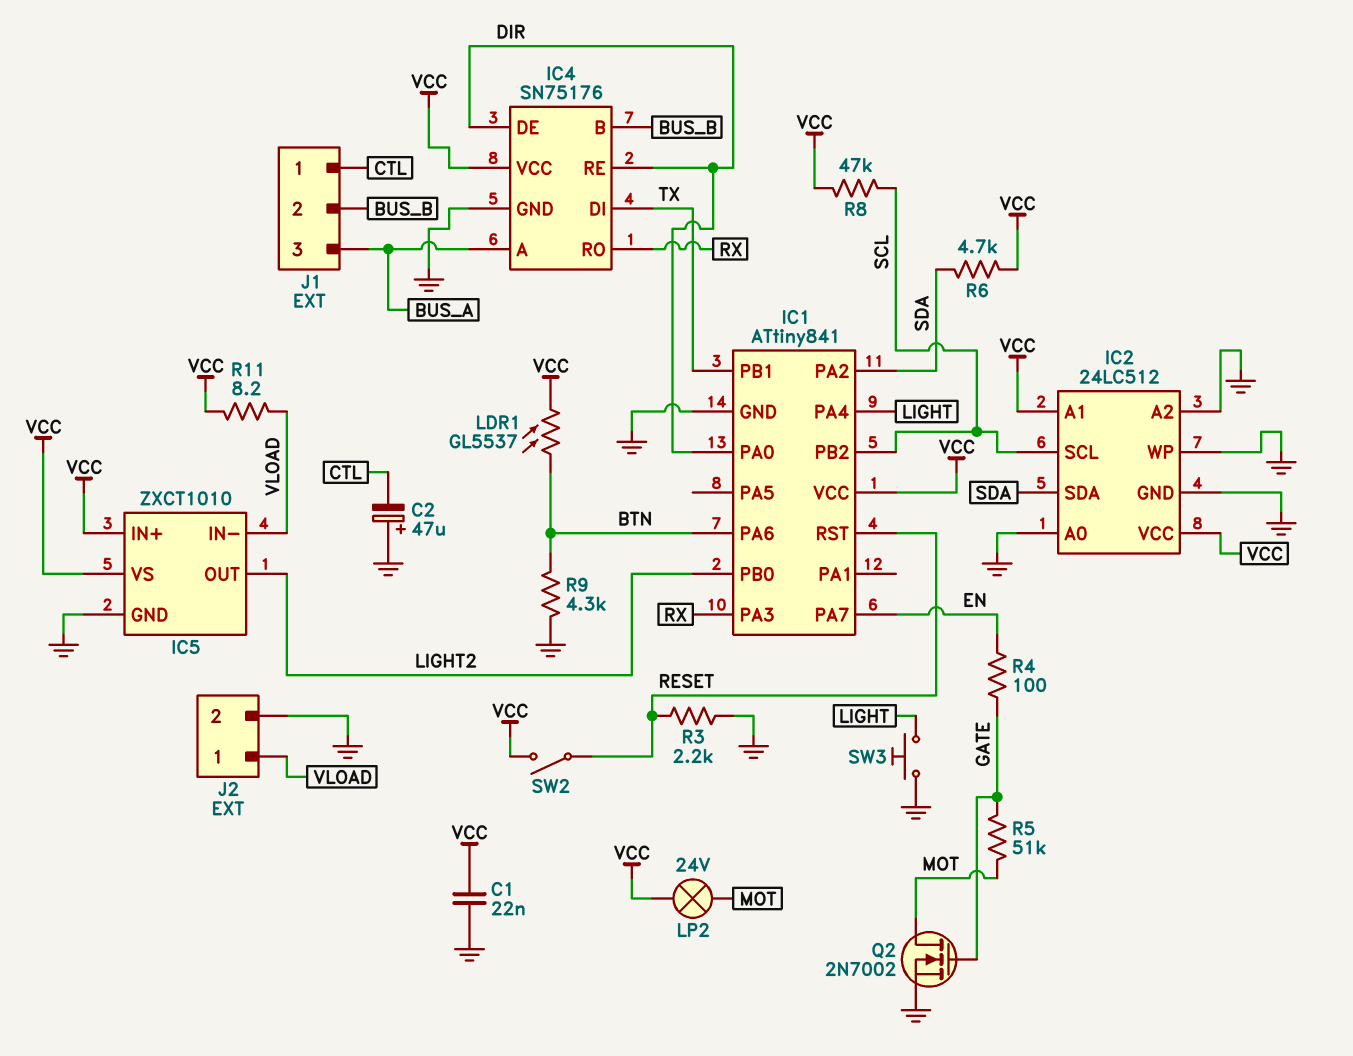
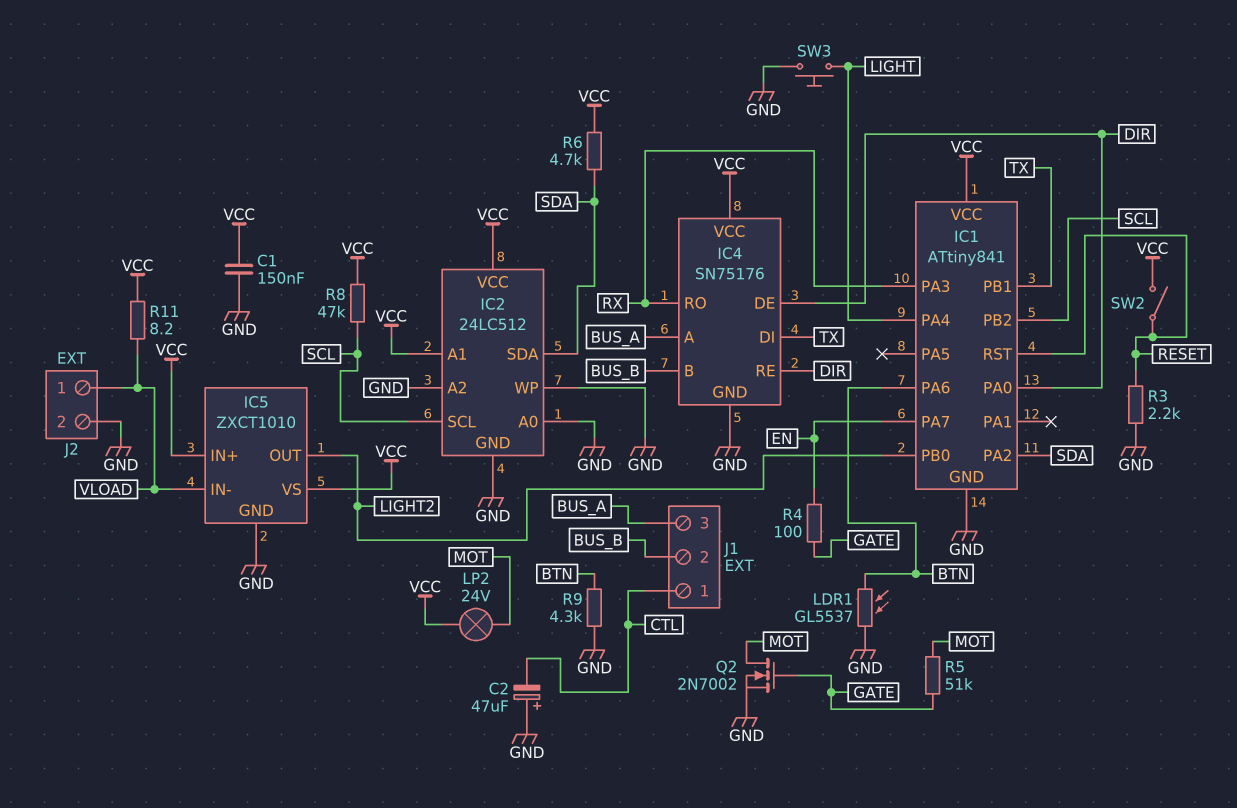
C1: 22nF (GND, VCC) -> 150nF (GND, VCC)
LDR1: GL5537 (BTN, VCC) -> GL5537 (BTN, GND)

